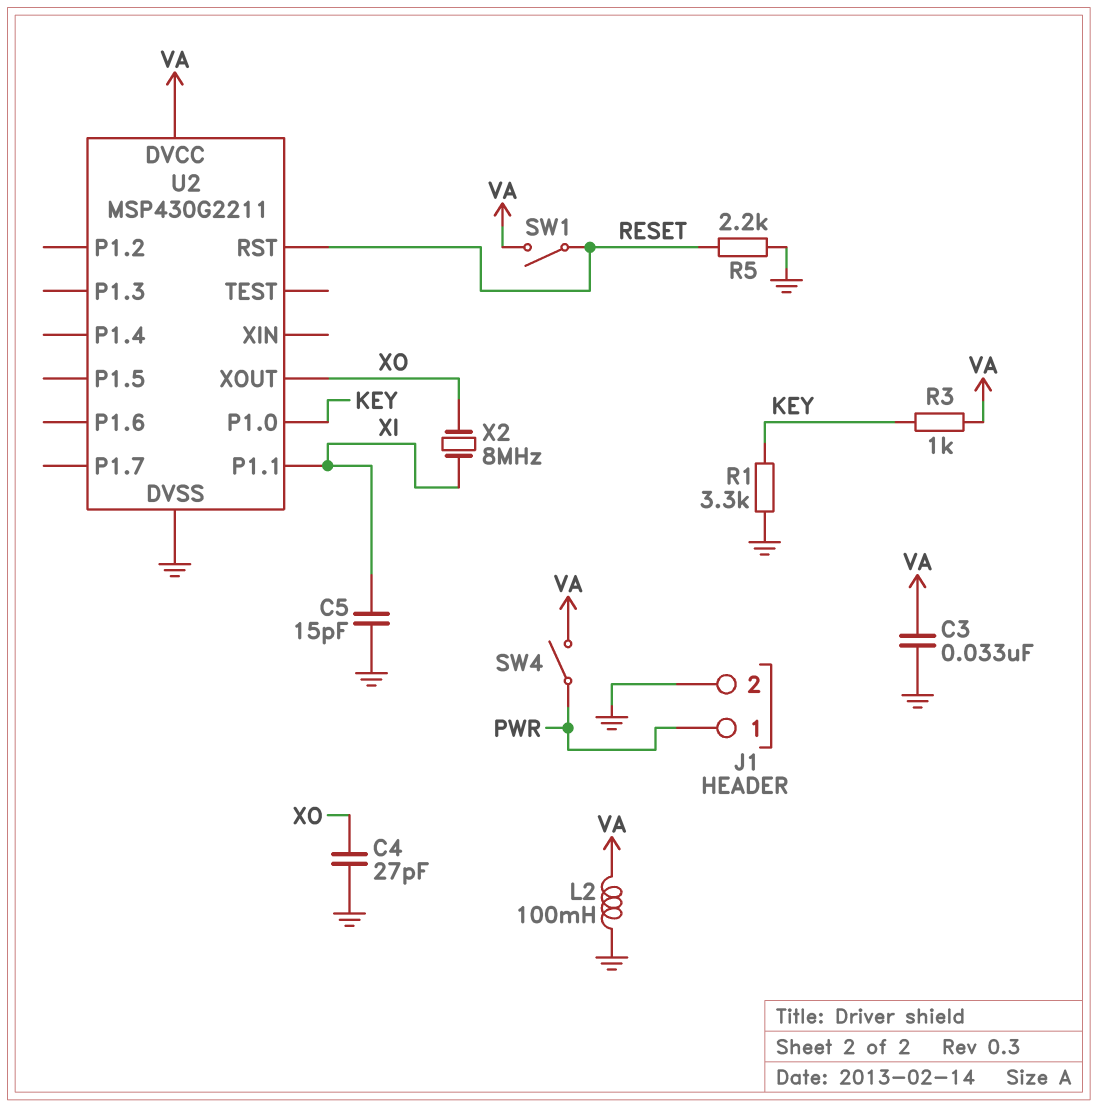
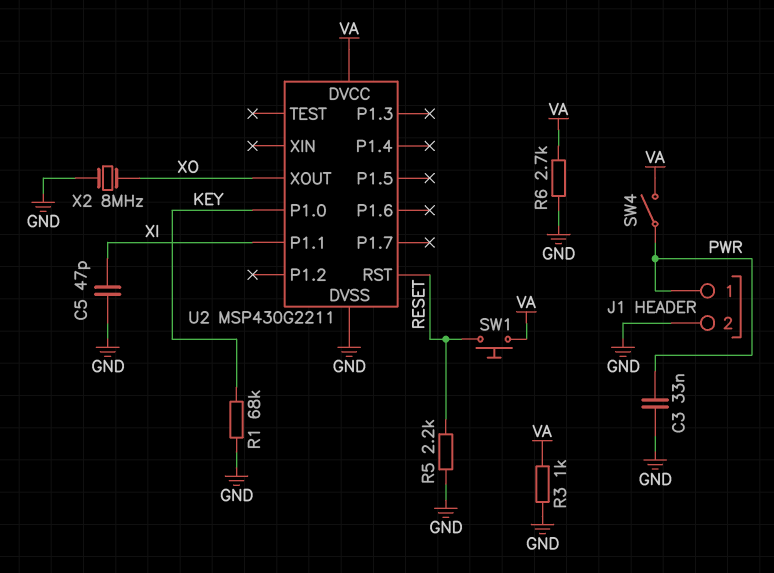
C3: 33nF (GND, VA) -> 33nF (GND, PWR)
C4: 27pF (GND, XO) -> none
C5: 15pF (GND, XI) -> 47pF (GND, XI)
L2: 100mH (GND, VA) -> none
R1: 3.3k (GND, KEY) -> 68k (GND, KEY)
R3: 1k (KEY, VA) -> 1k (GND, VA)
R6: none -> 2.7k (GND, VA)
SW1: switch (RESET, VA) -> button (RESET, VA)
X2: 8MHz (XI, XO) -> 8MHz (GND, XO)

